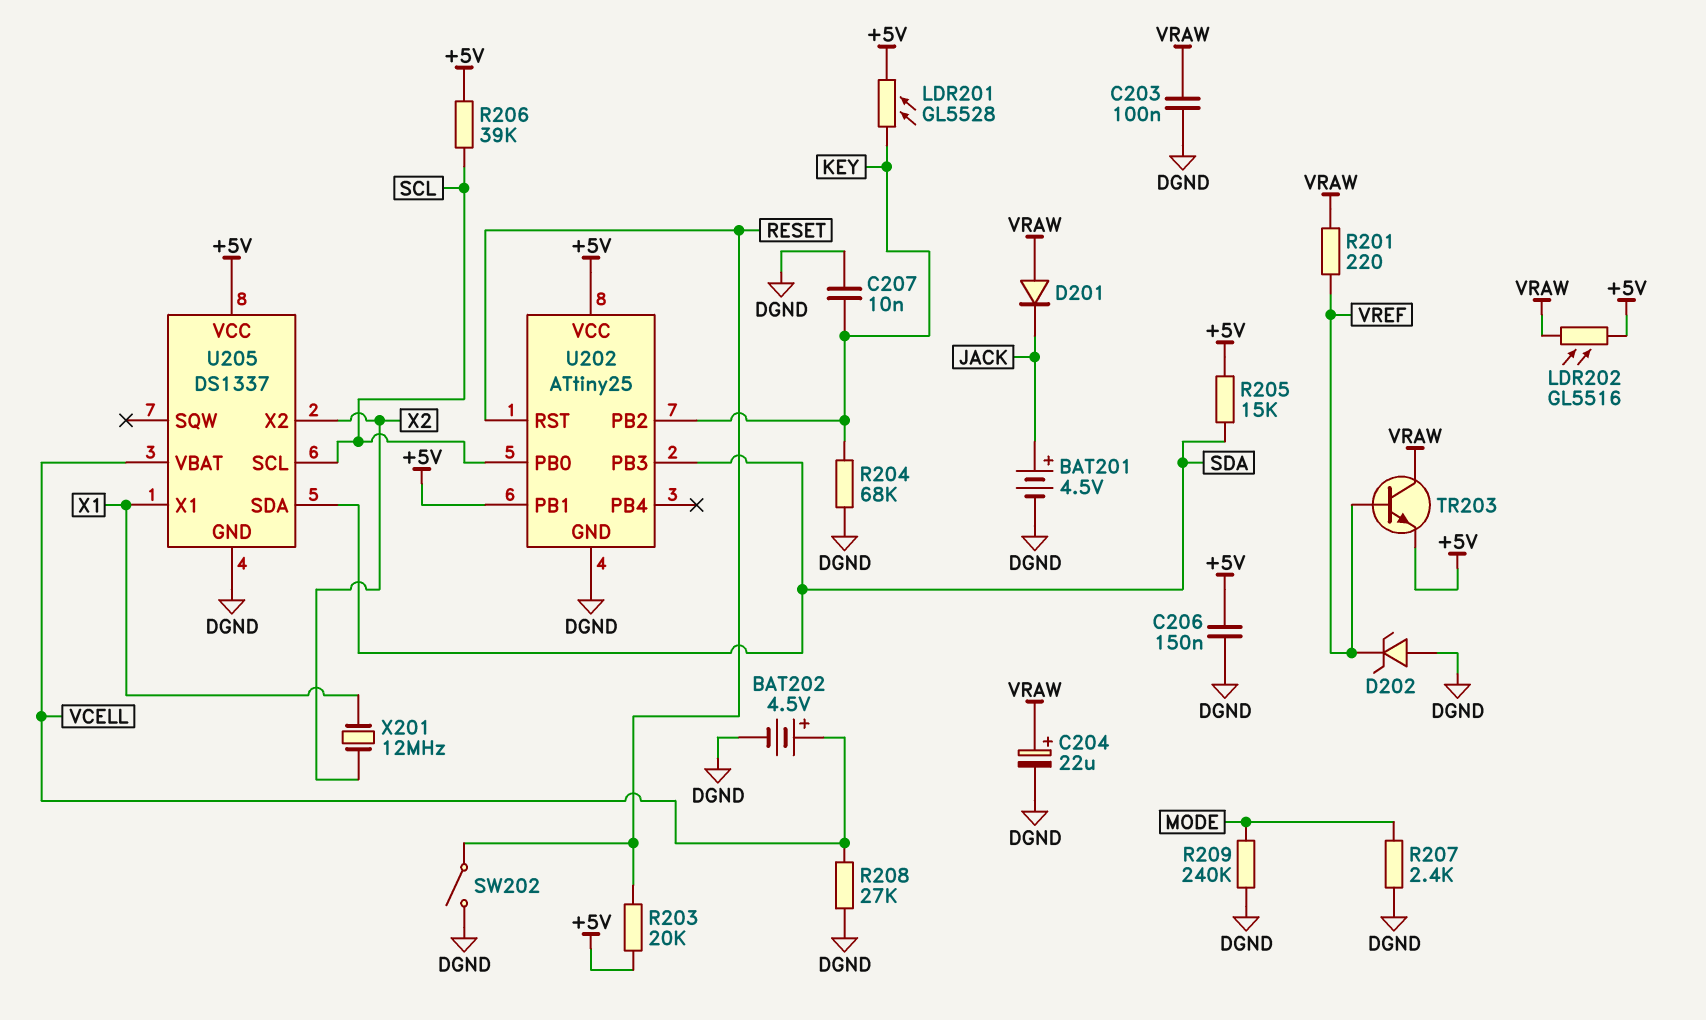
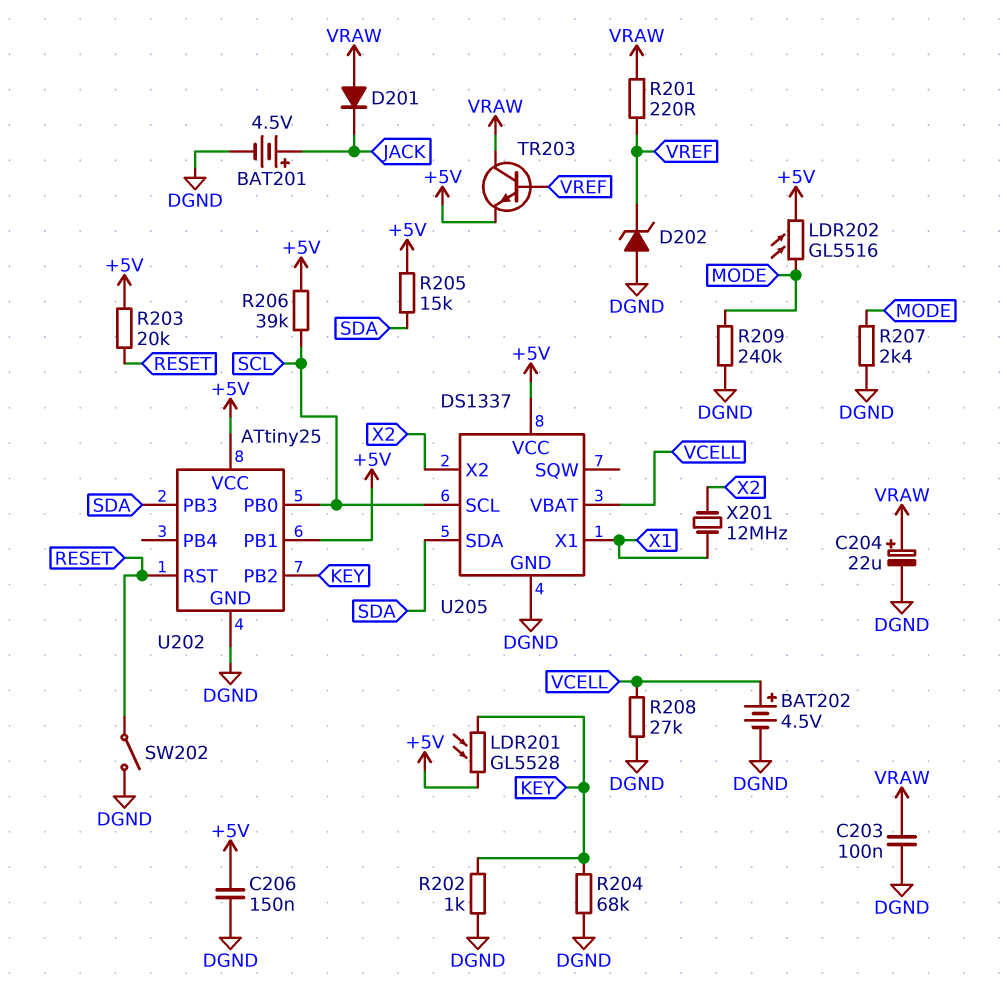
C207: 10nF (DGND, KEY) -> none
LDR202: GL5516 (+5V, VRAW) -> GL5516 (+5V, MODE)
R202: none -> 1k (DGND, KEY)

